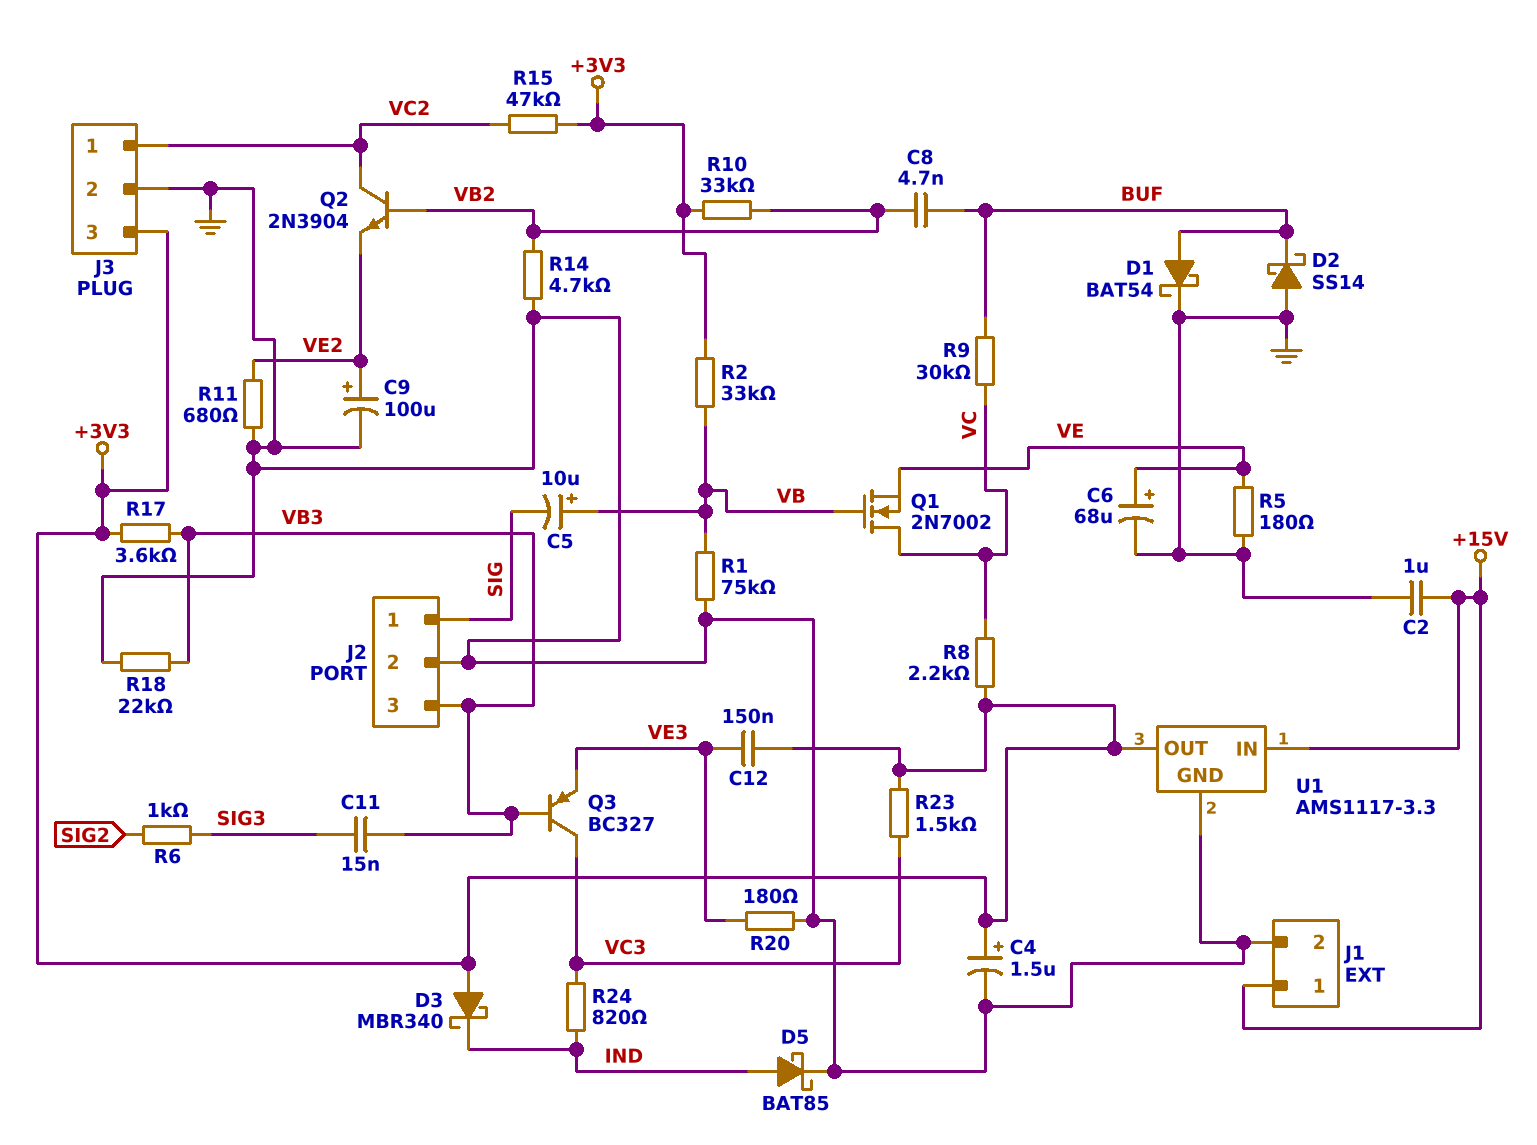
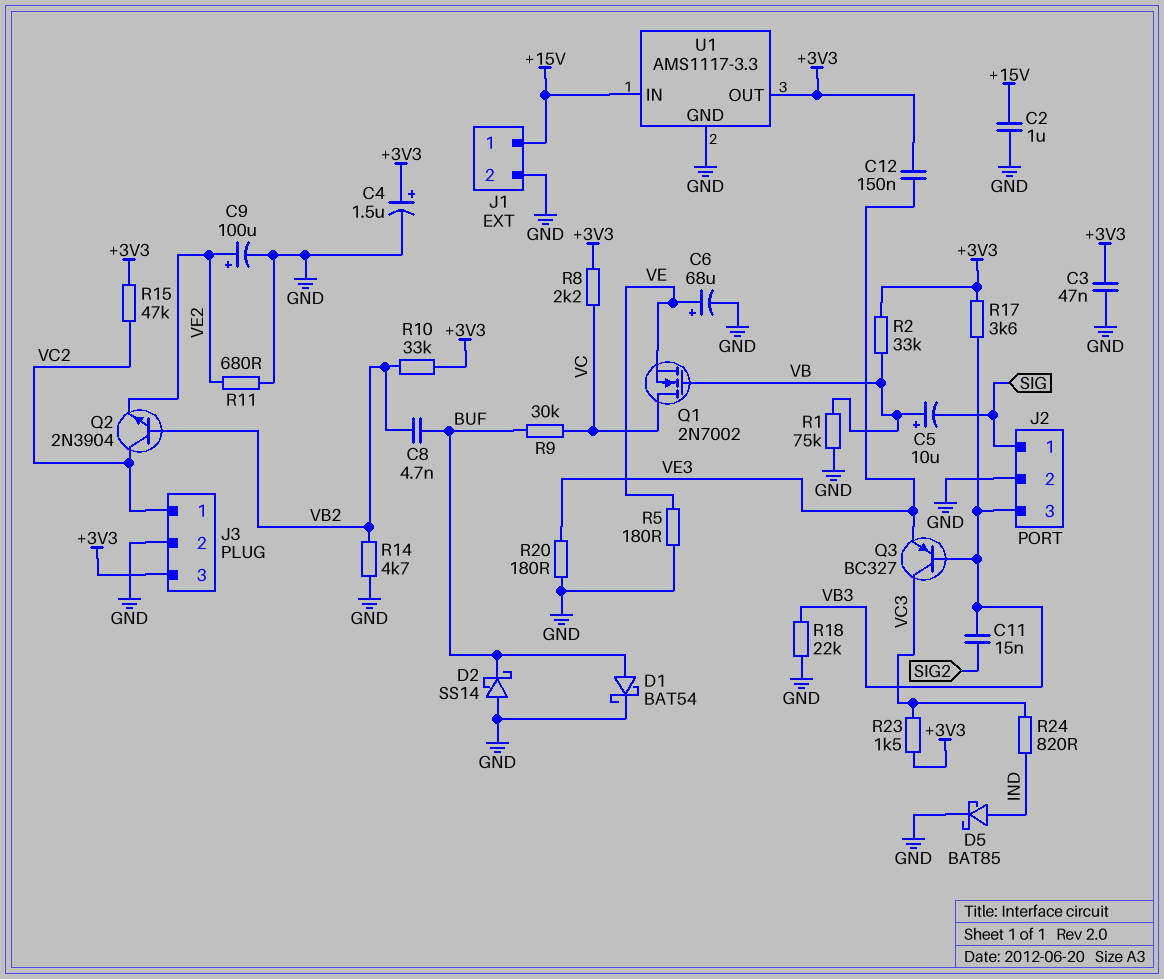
C3: none -> 47nF (+3V3, GND)
C11: 15nF (SIG3, VB3) -> 15nF (SIG2, VB3)
D3: schottky MBR340 (A +3V3, K IND) -> none
R6: 1k (SIG2, SIG3) -> none

